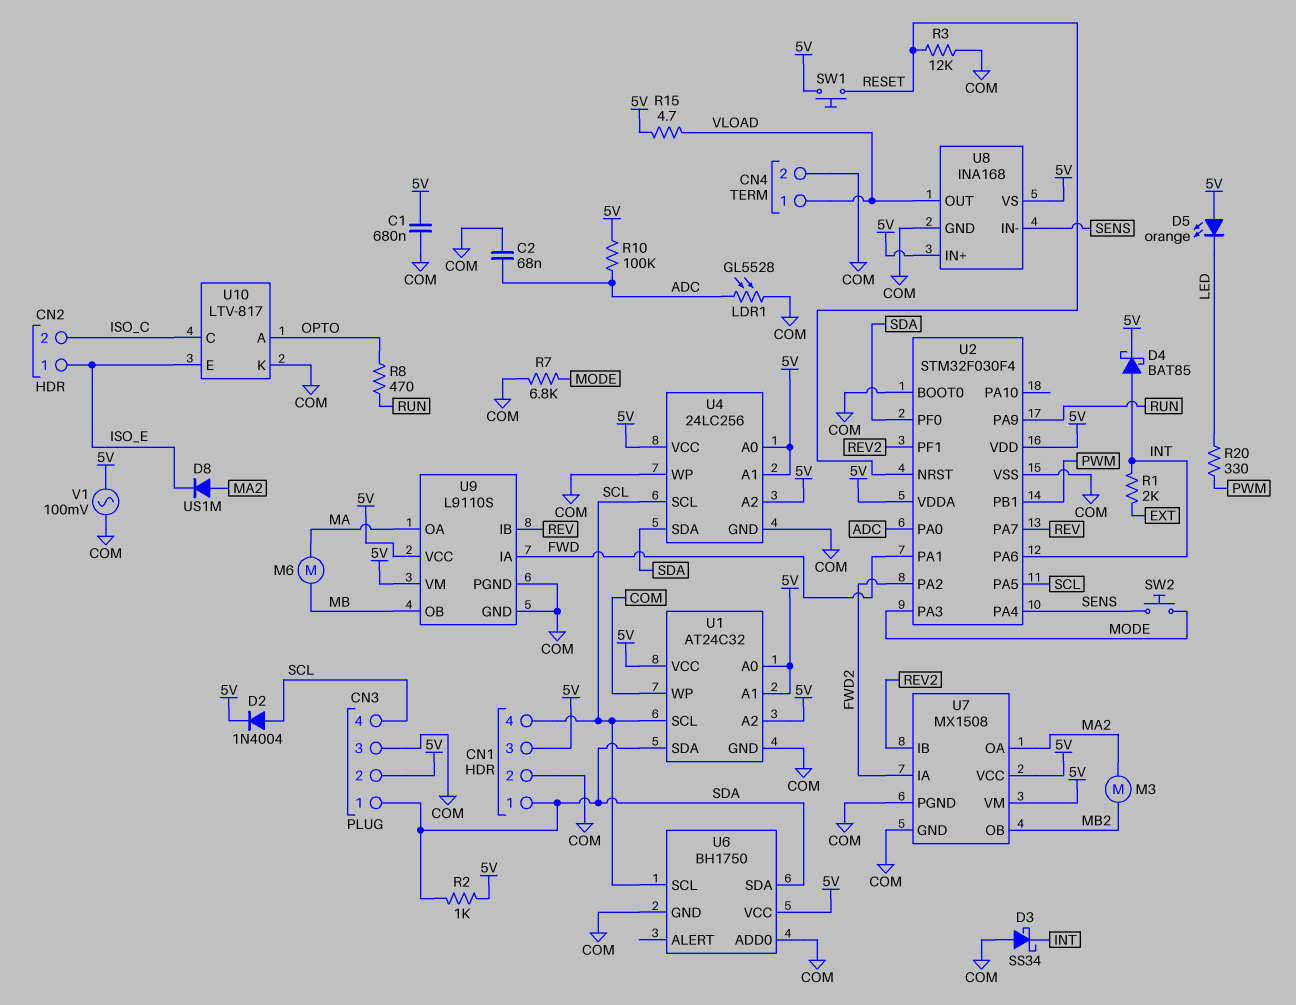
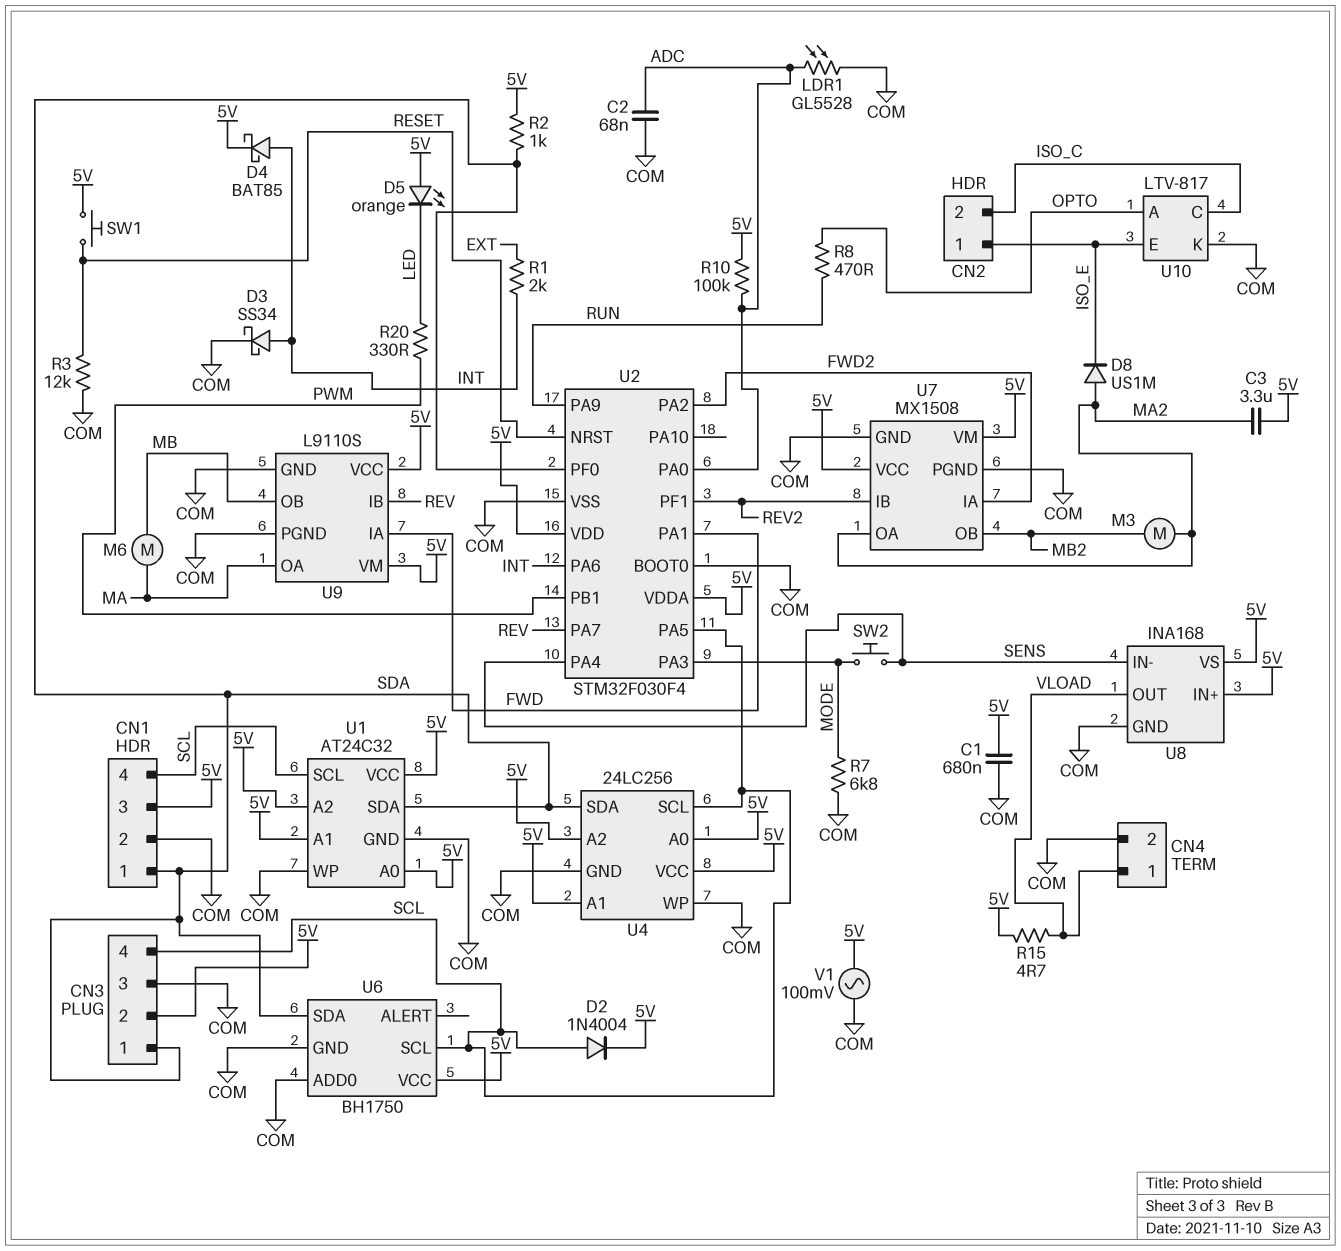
C3: none -> 3.3uF (5V, MA2)
D3: schottky SS34 (A COM, K INT) -> schottky SS34 (A INT, K COM)

